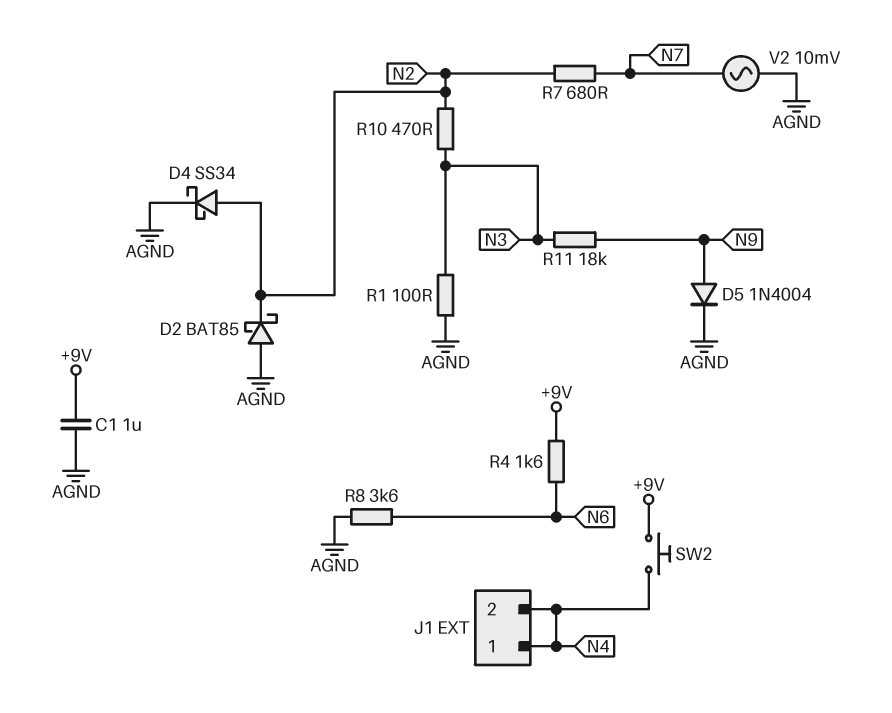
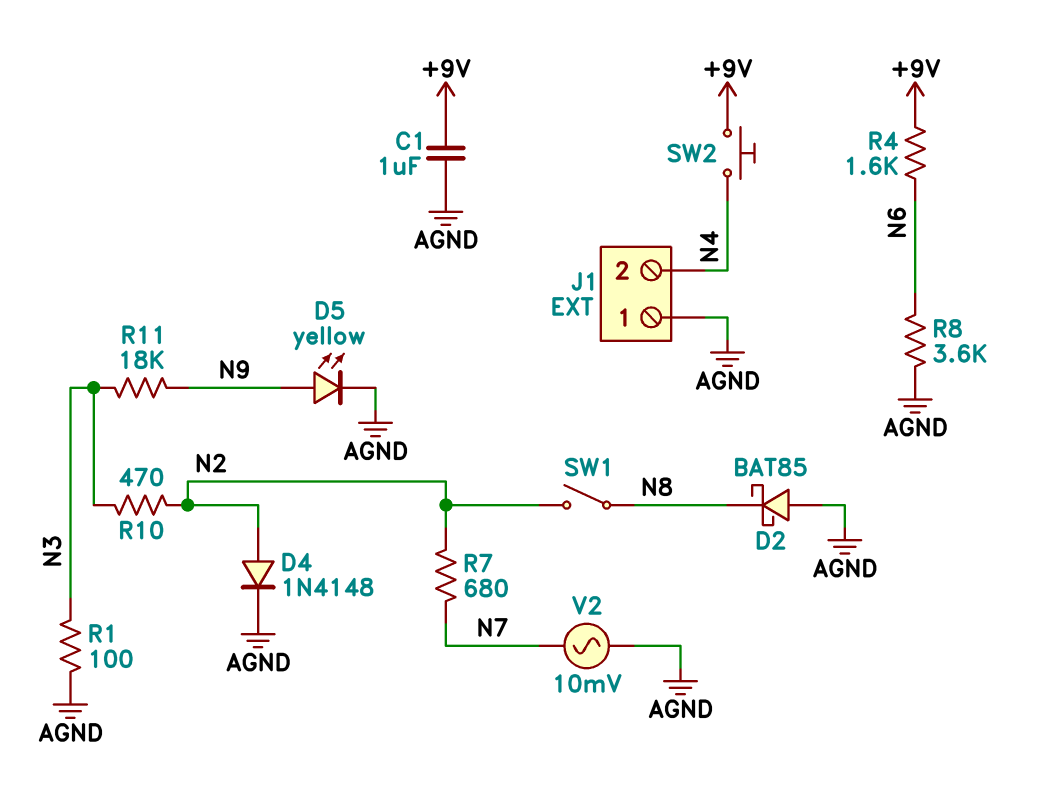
D2: schottky BAT85 (A AGND, K N2) -> schottky BAT85 (A AGND, K N8)
D4: schottky SS34 (A N2, K AGND) -> diode 1N4148 (A N2, K AGND)
D5: diode 1N4004 (A N9, K AGND) -> LED yellow (A N9, K AGND)
J1 pin 1: N4 -> AGND
SW1: none -> switch (N2, N8)

